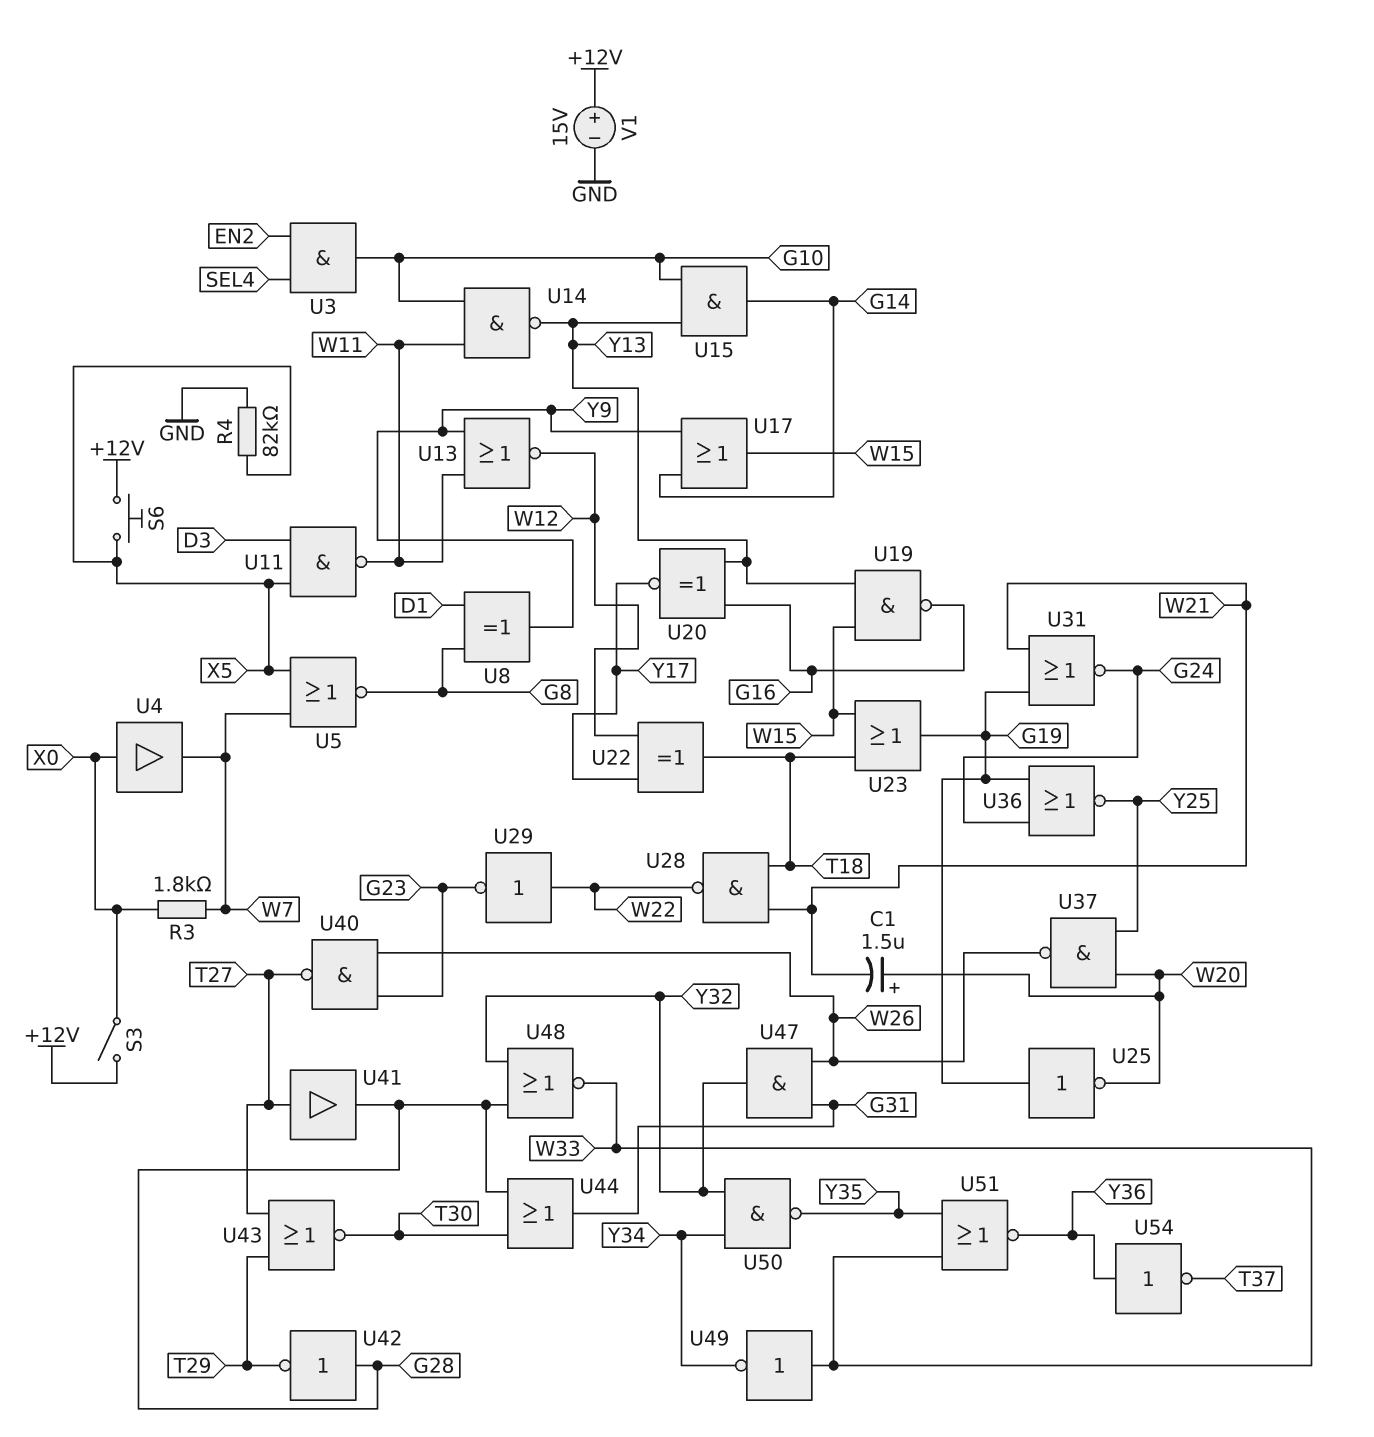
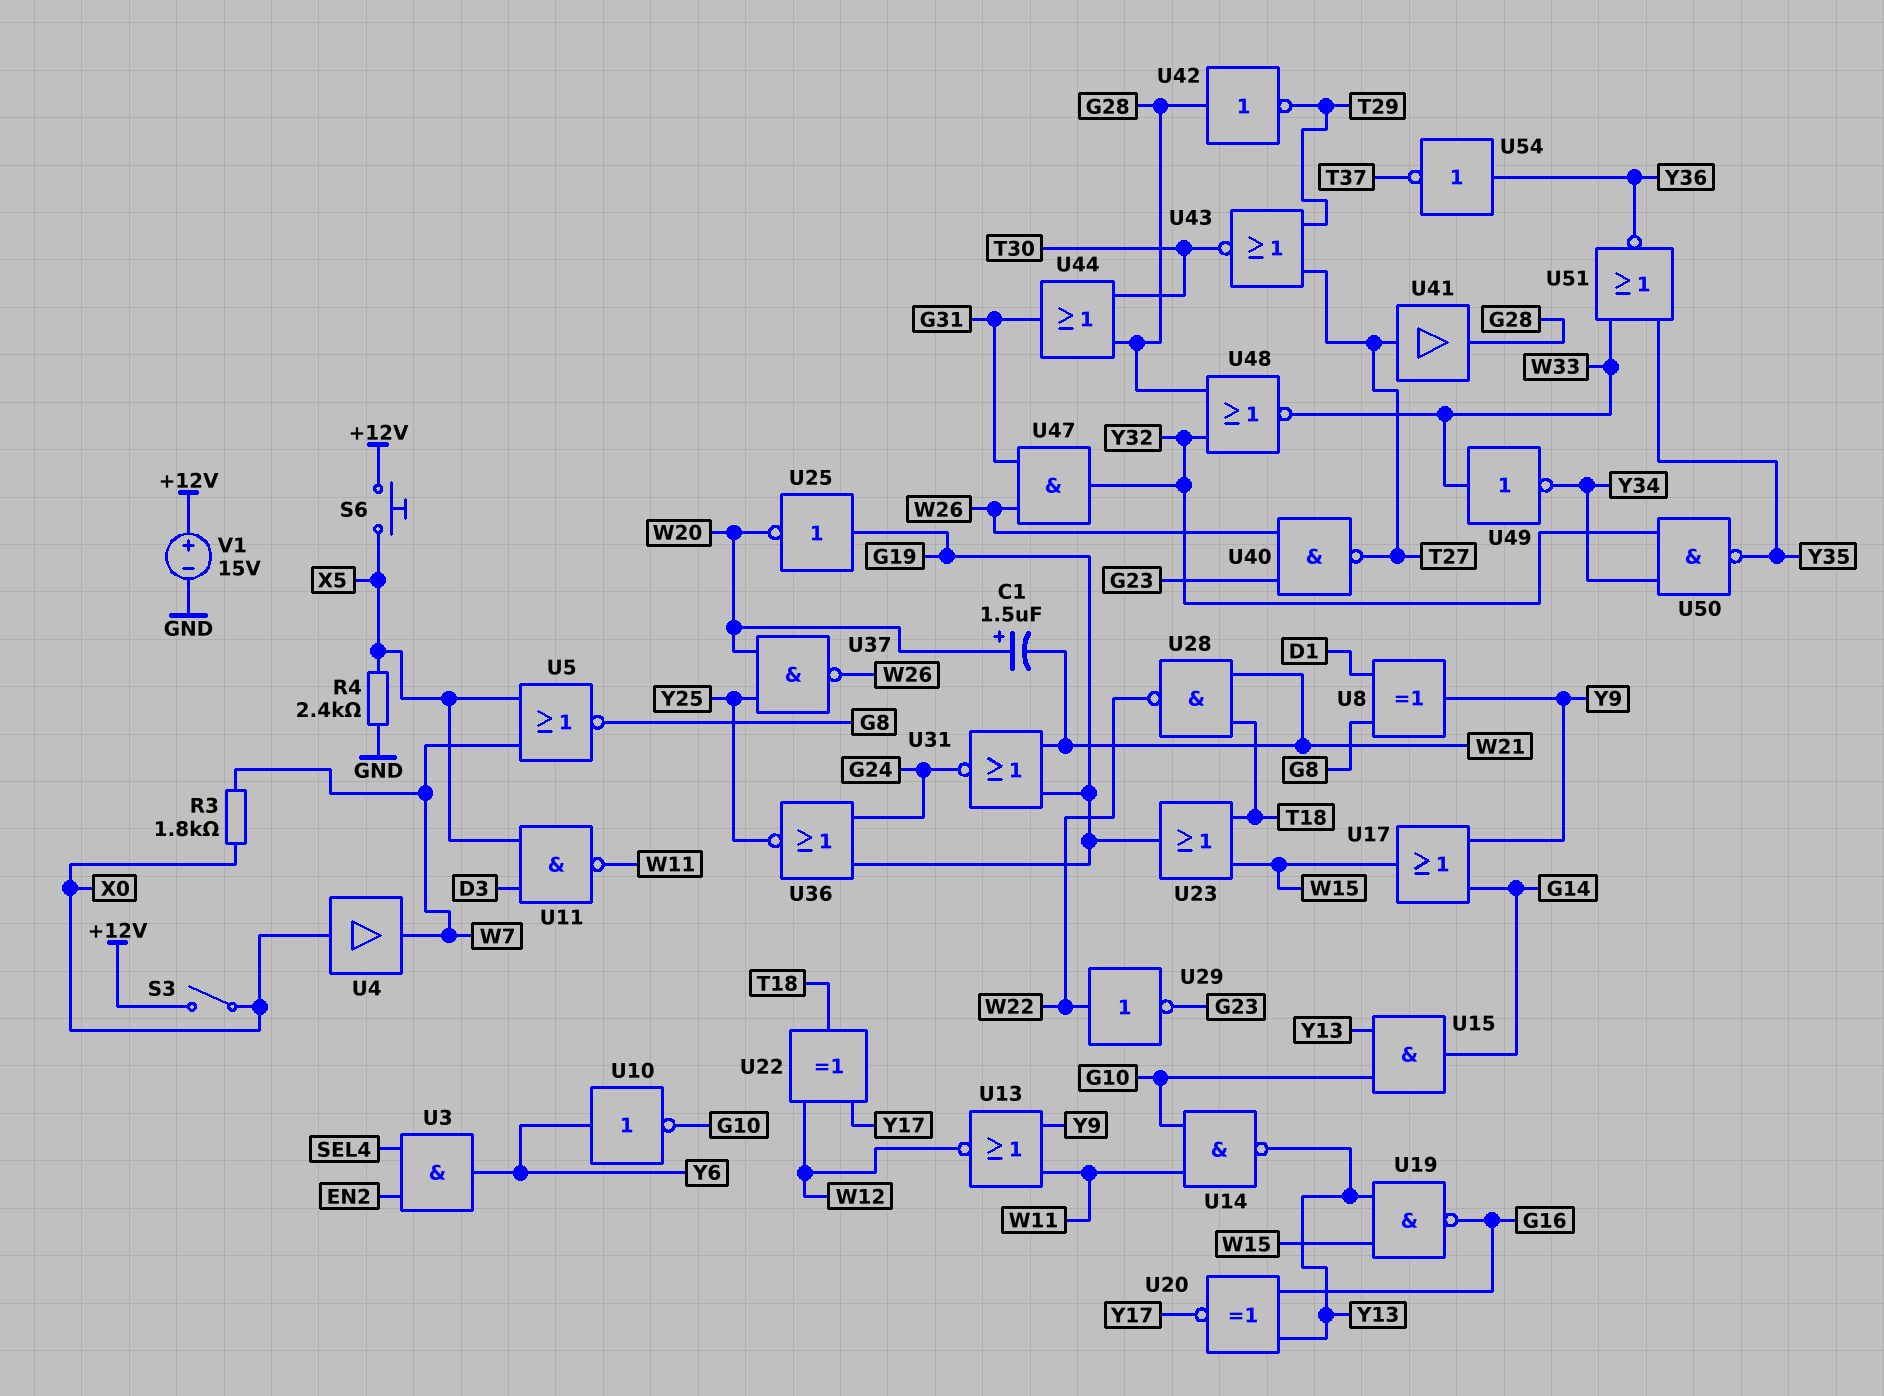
R4: 82k (GND, X5) -> 2.4k (GND, X5)
U3: AND (in EN2, in SEL4, out G10) -> AND (in EN2, in SEL4, out Y6)
U10: none -> NOT (in Y6, out G10)

